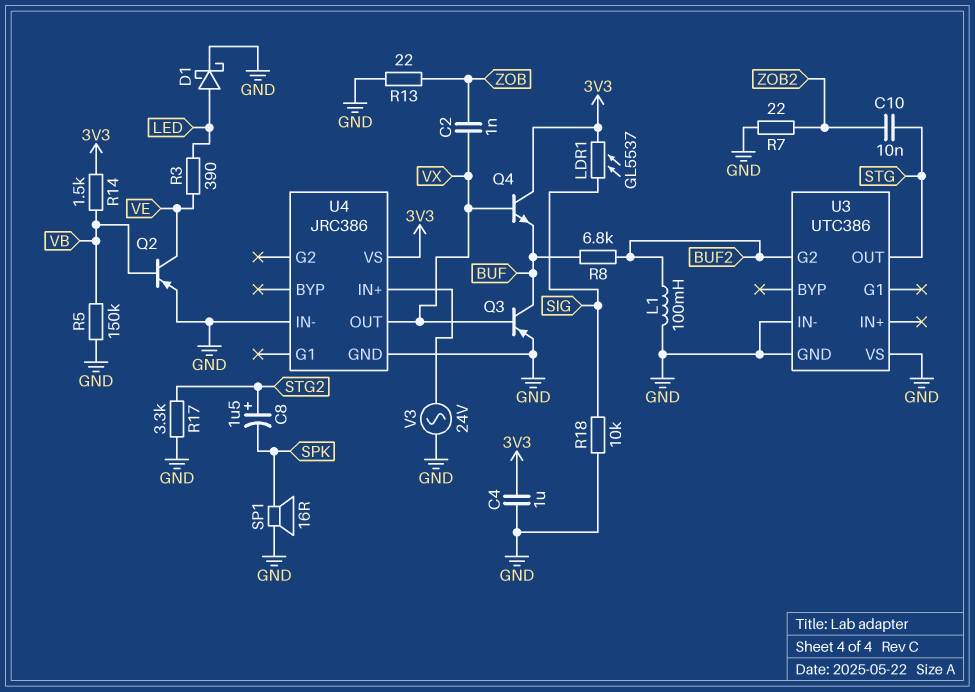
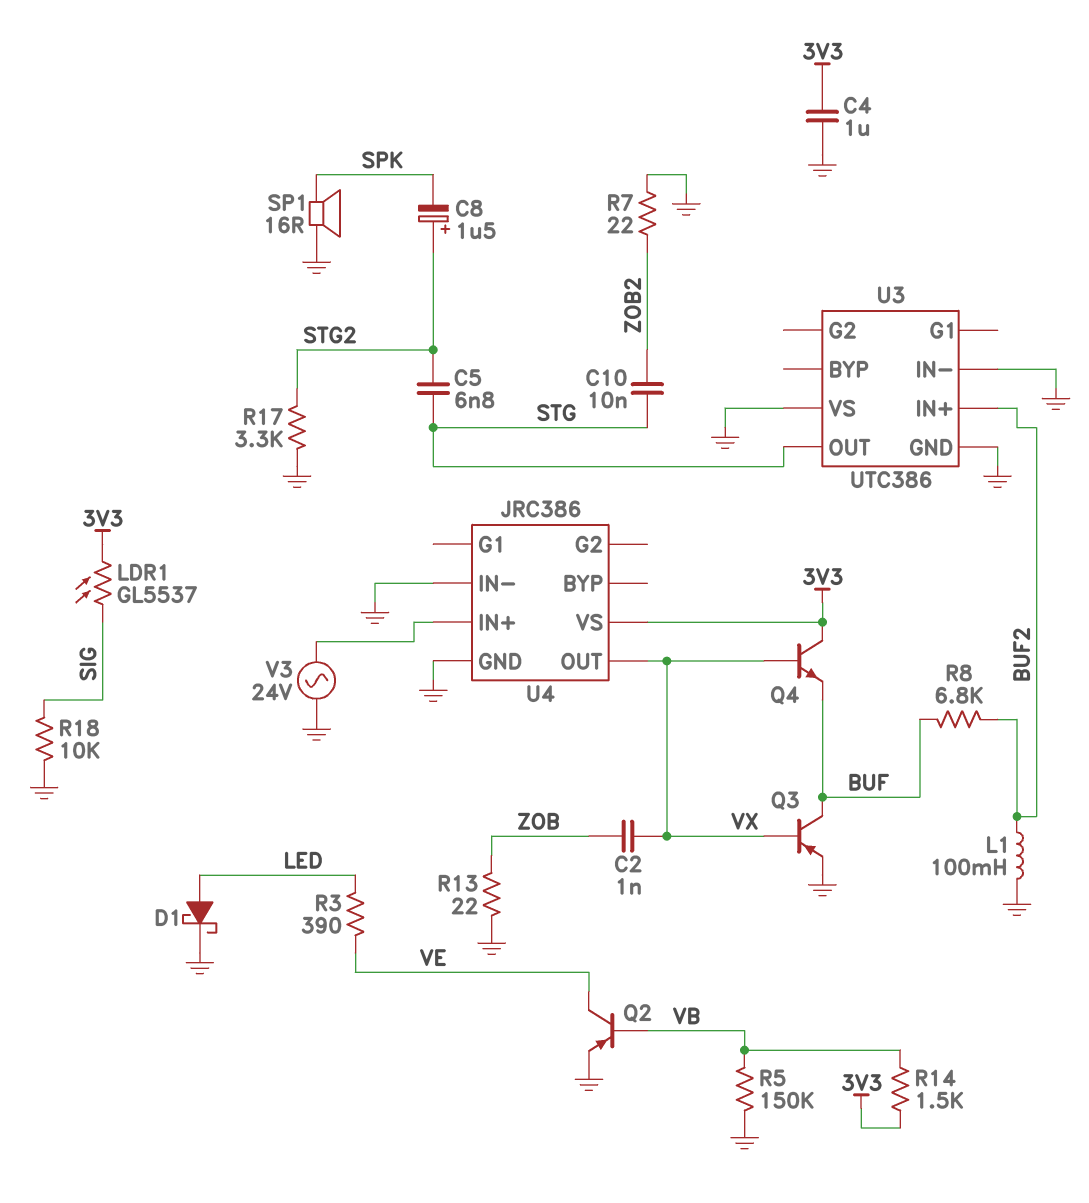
C5: none -> 6.8nF (STG, STG2)
U3 pin G2: BUF2 -> none
U3 pin IN+: none -> BUF2

